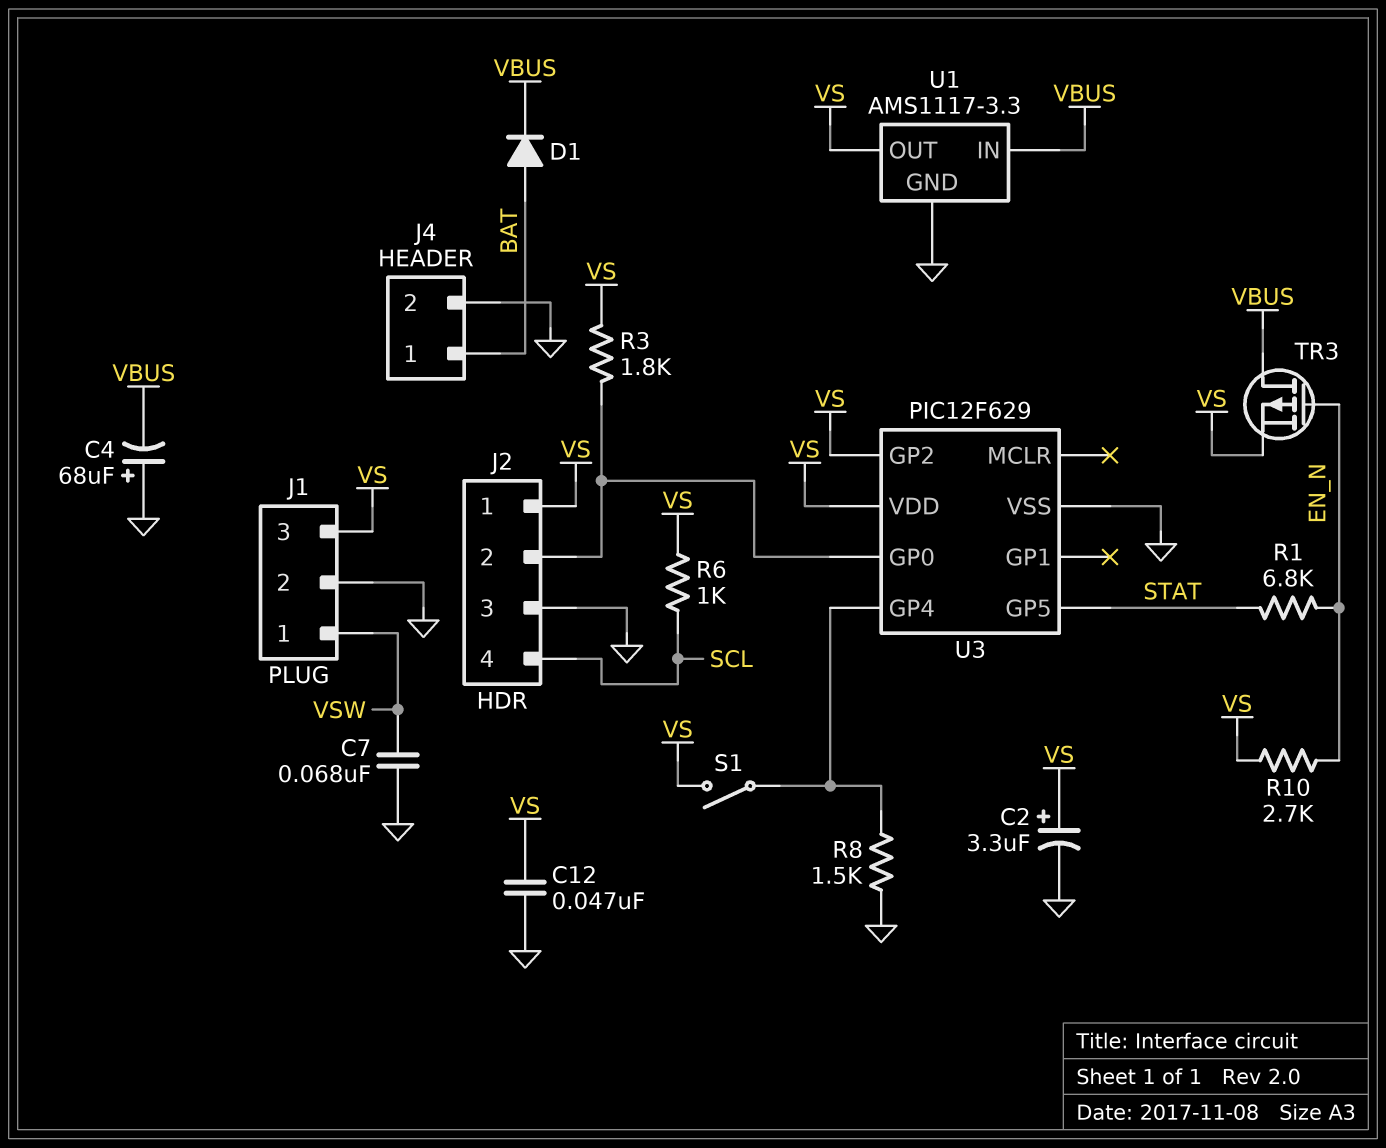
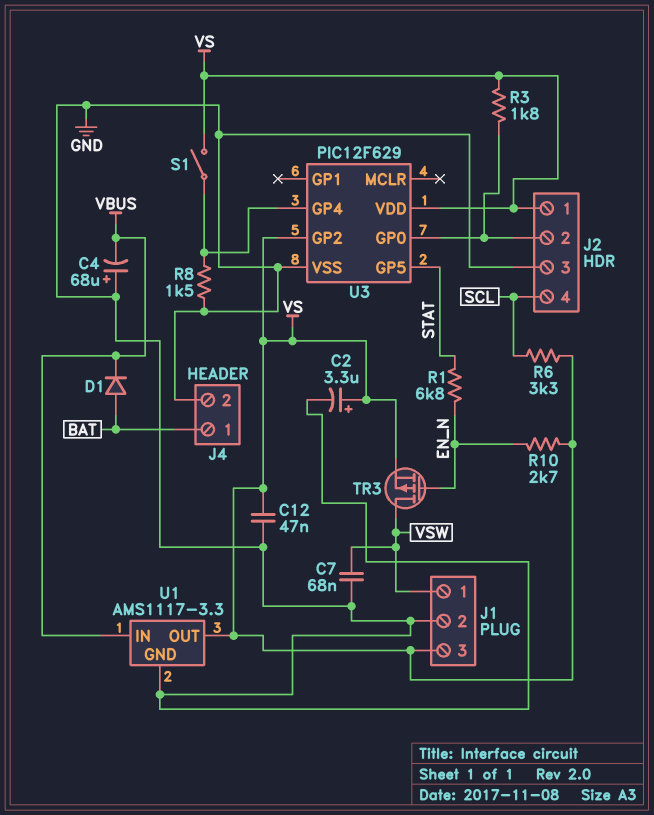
R6: 1k (SCL, VS) -> 3.3k (SCL, VS)
TR3: PMOS (G EN_N, D VBUS, S VS) -> PMOS (G EN_N, D VSW, S VS)

